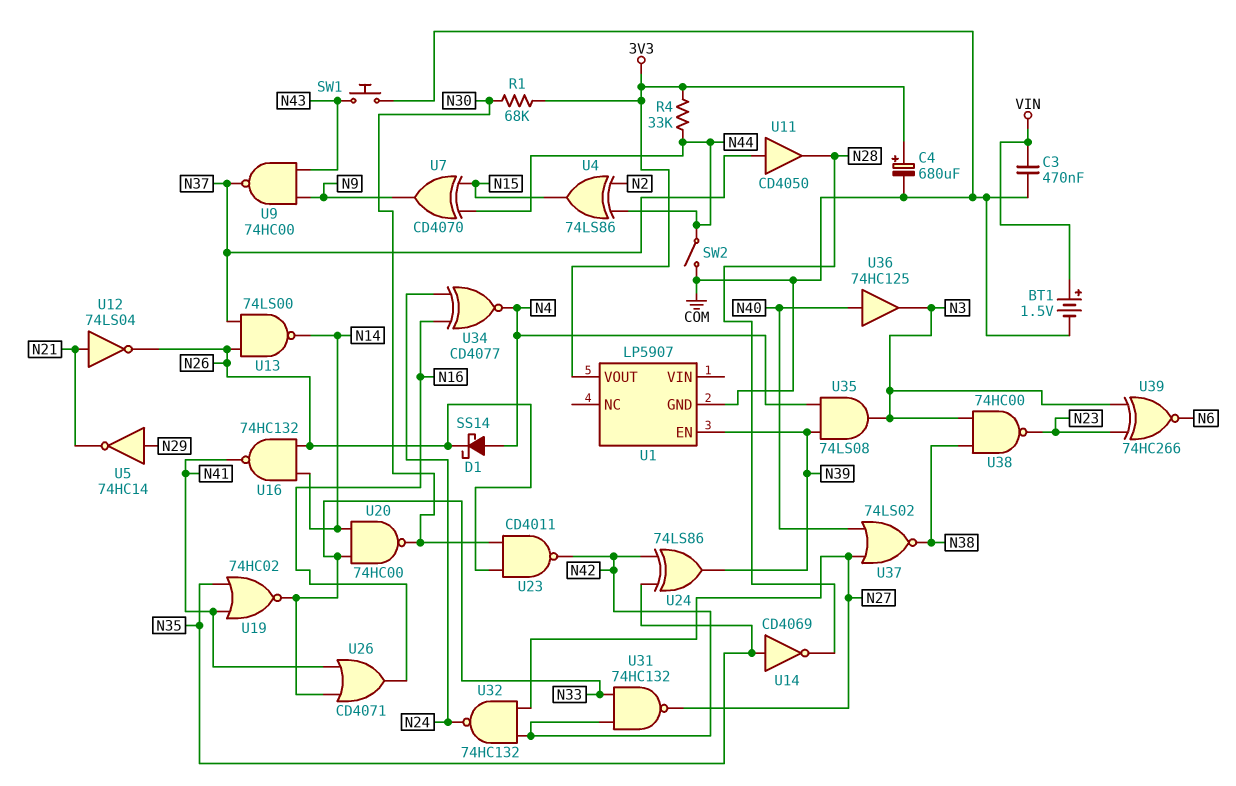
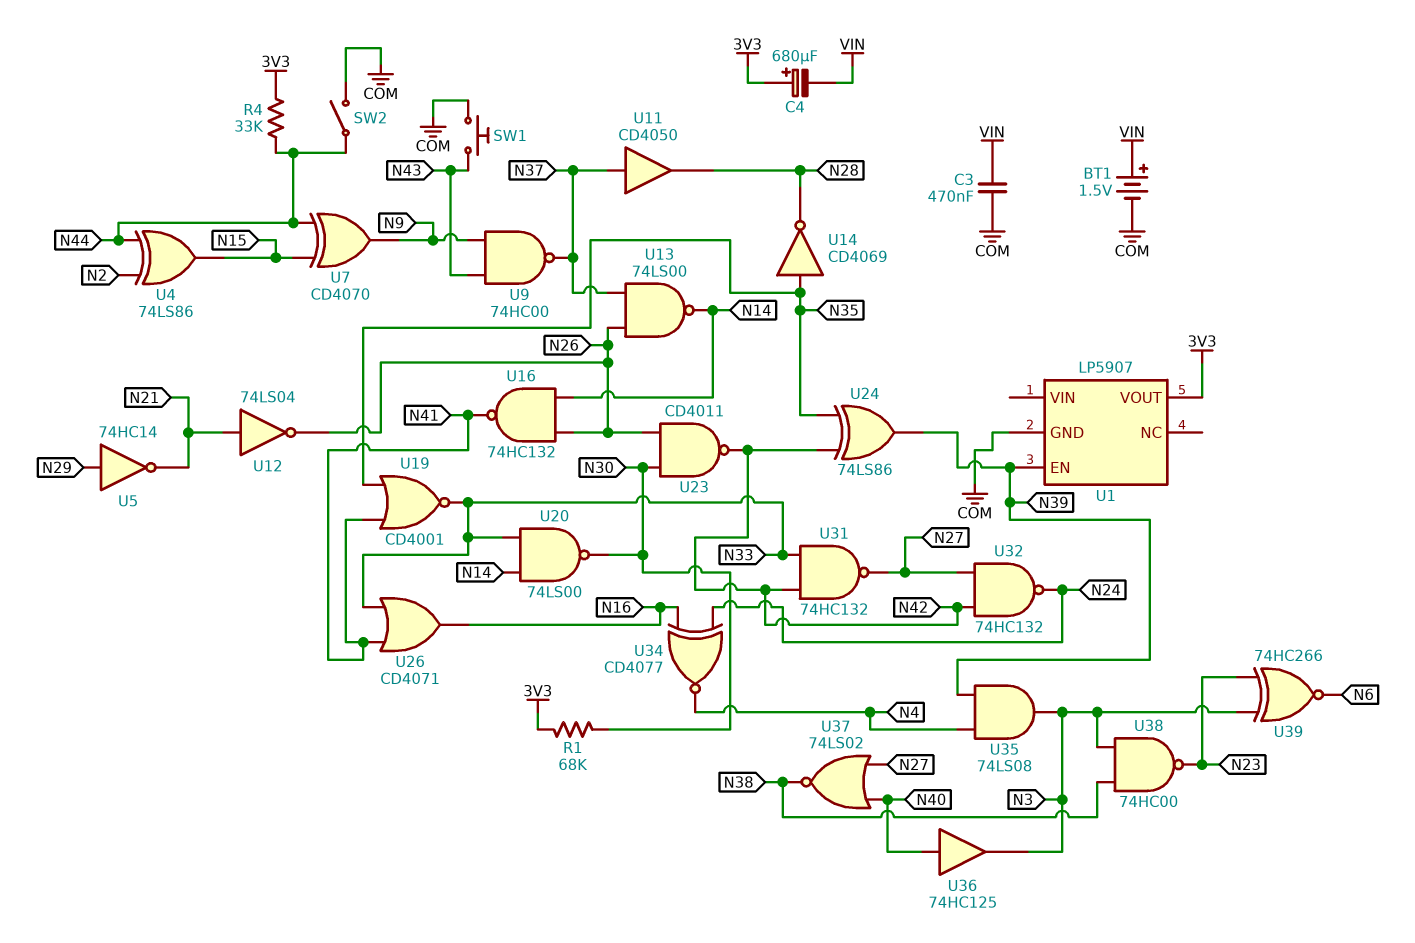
C4: 680uF (plus 3V3, minus COM) -> 680uF (plus 3V3, minus VIN)
D1: schottky SS14 (A N4, K N26) -> none
U19: NOR 74HC02 (in N35, in N41, out N33) -> NOR CD4001 (in N35, in N41, out N33)
U20: NAND 74HC00 (in N14, in N33, out N30) -> NAND 74LS00 (in N14, in N33, out N30)

